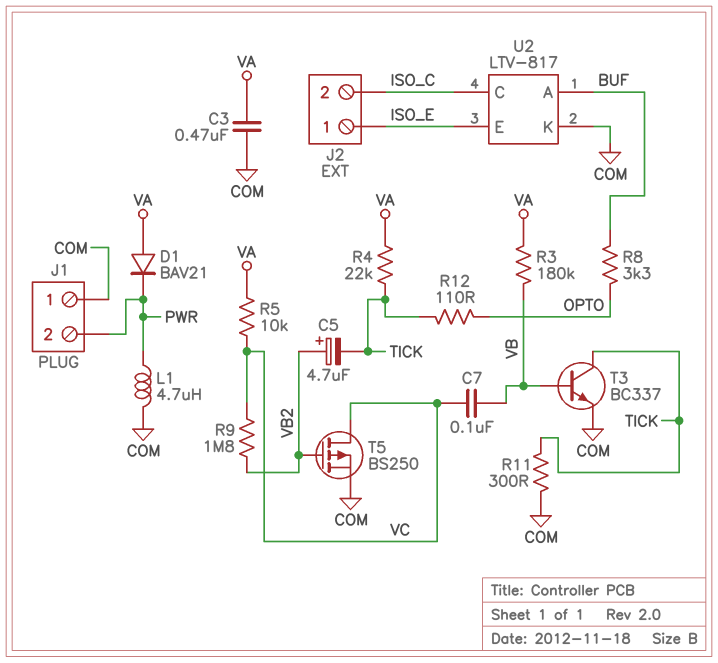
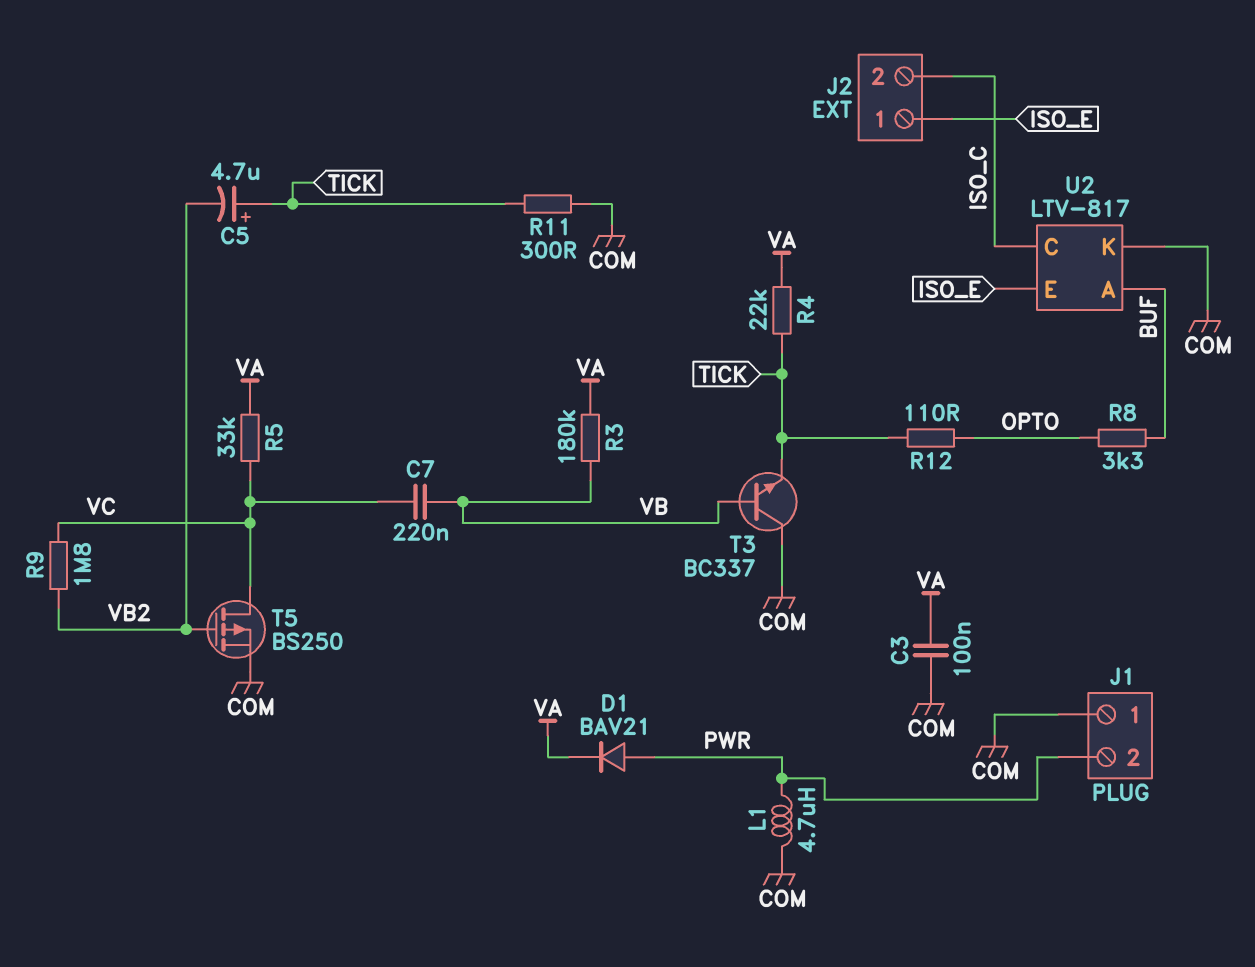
C3: 470nF (COM, VA) -> 100nF (COM, VA)
C5: 4.7uF (plus VB2, minus TICK) -> 4.7uF (plus TICK, minus VB2)
C7: 100nF (VB, VC) -> 220nF (VB, VC)
D1: diode BAV21 (A VA, K PWR) -> diode BAV21 (A PWR, K VA)
R5: 10k (VA, VC) -> 33k (VA, VC)
T3: NPN BC337 (B VB, C TICK, E COM) -> NPN BC337 (B VB, C COM, E TICK)

